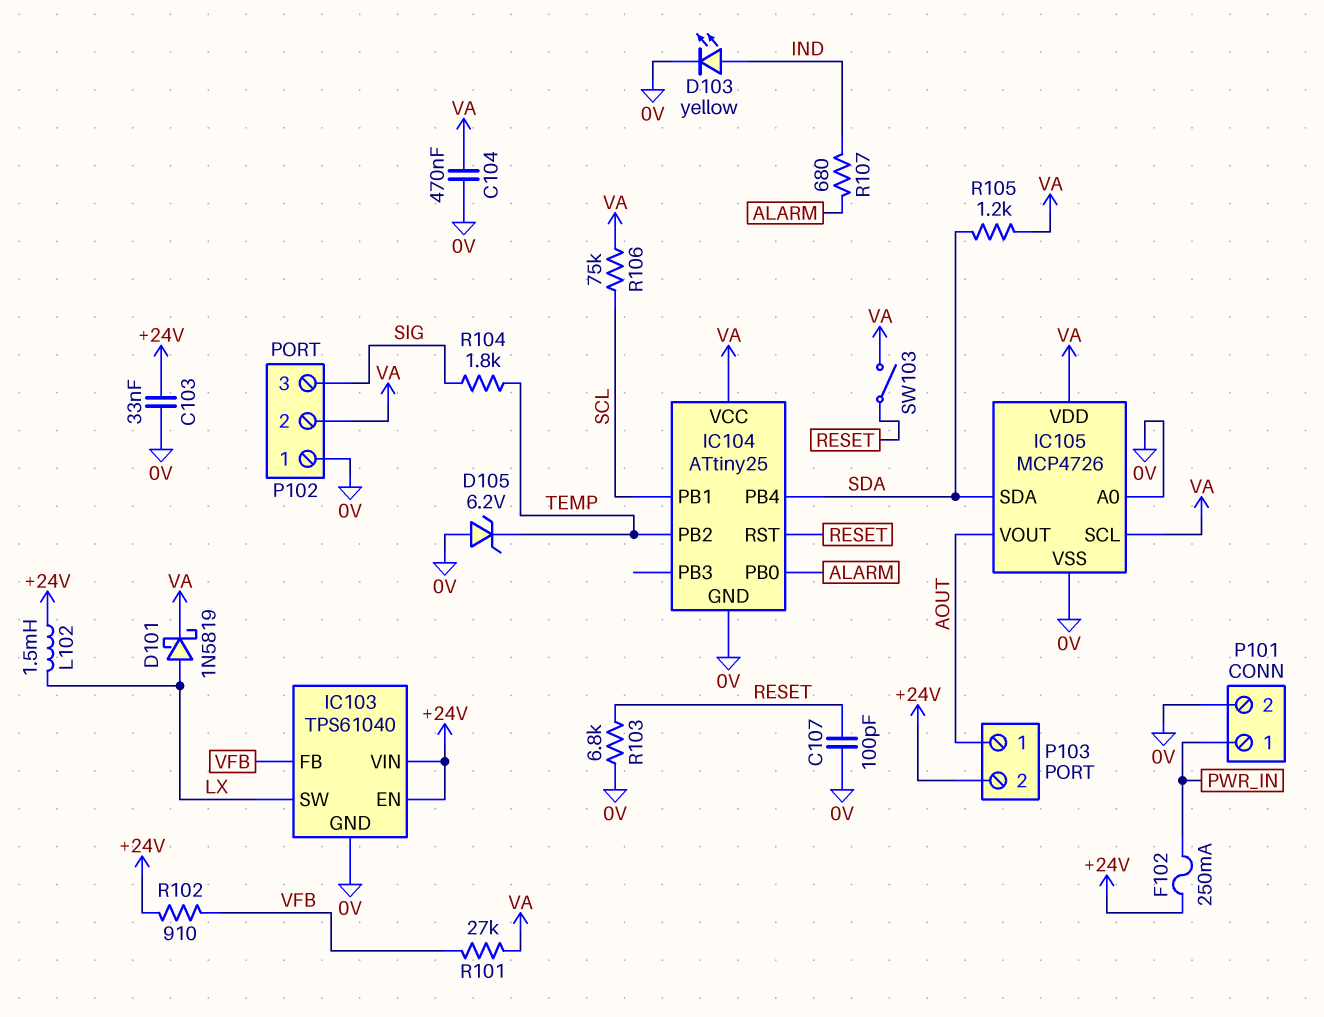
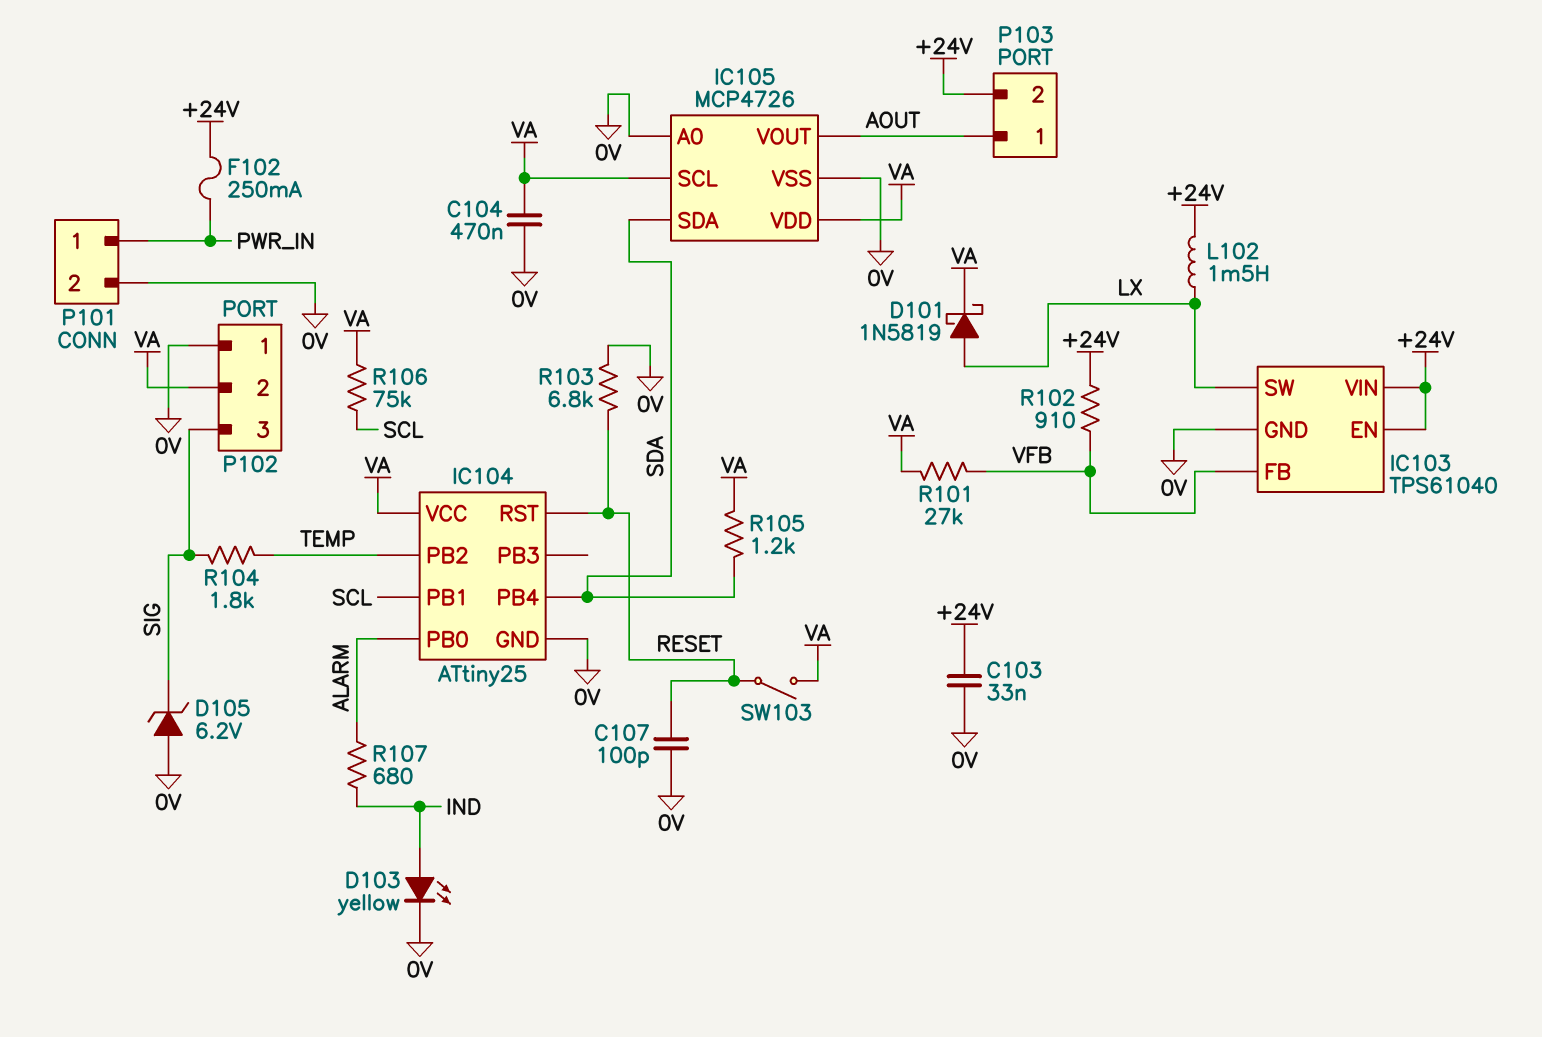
D105: zener 6.2V (A 0V, K TEMP) -> zener 6.2V (A 0V, K SIG)

